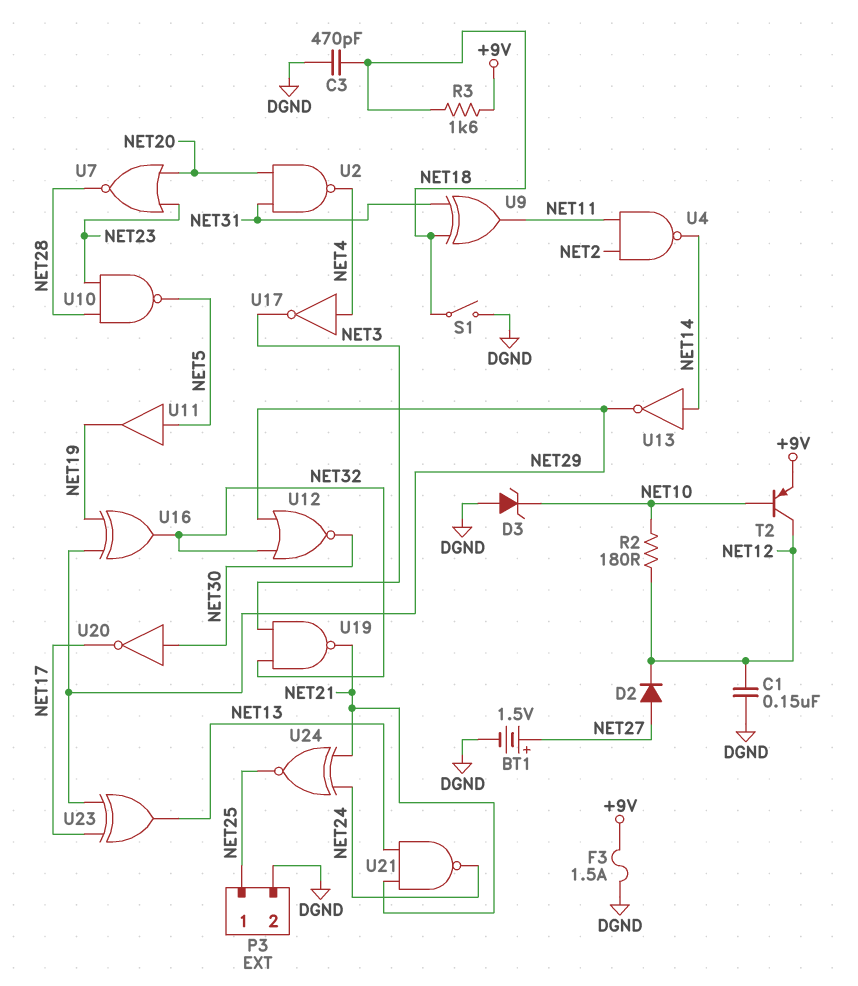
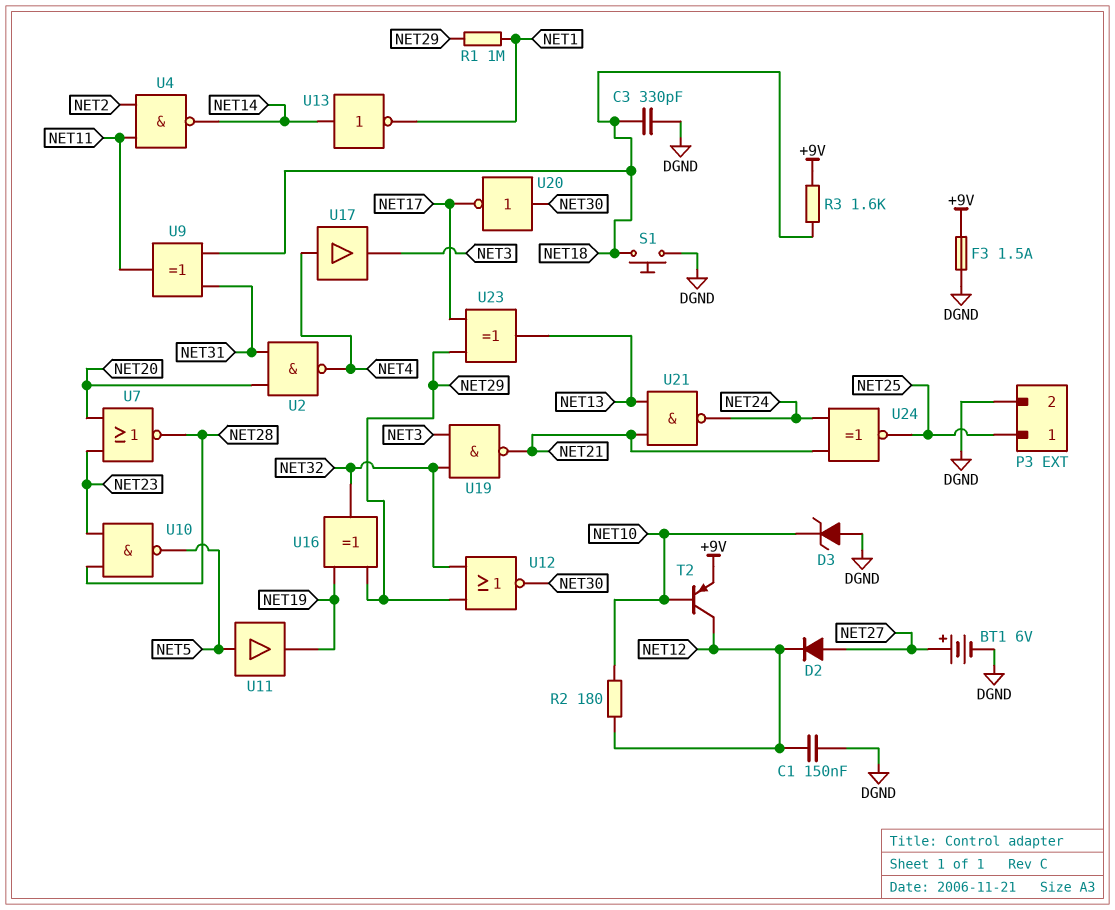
BT1: 1.5V (plus NET27, minus DGND) -> 6V (plus NET27, minus DGND)
C3: 470pF (DGND, NET18) -> 330pF (DGND, NET18)
R1: none -> 1M (NET1, NET29)
S1: switch (DGND, NET18) -> button (DGND, NET18)
U13: NOT (in NET14, out NET29) -> NOT (in NET14, out NET1)
U17: NOT (in NET4, out NET3) -> buffer (in NET4, out NET3)

